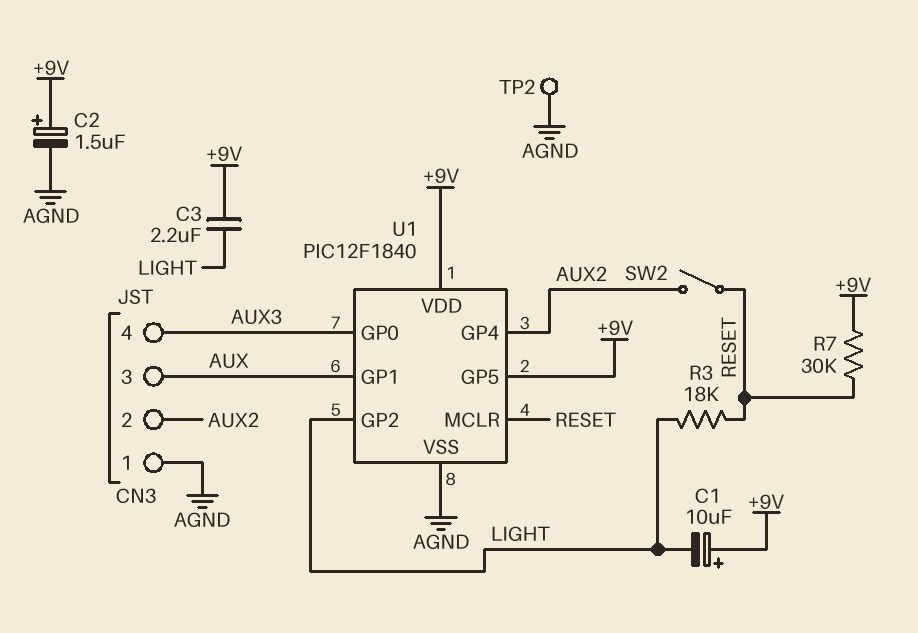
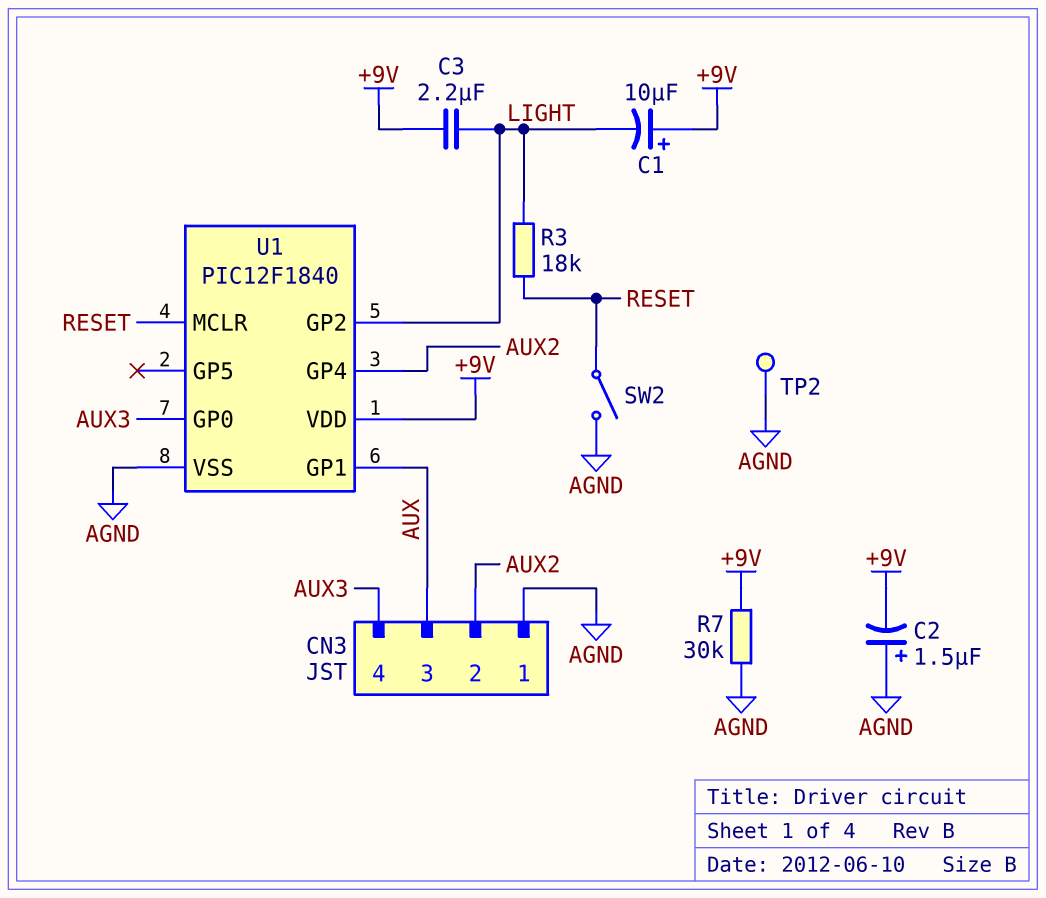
C2: 1.5uF (plus +9V, minus AGND) -> 1.5uF (plus AGND, minus +9V)
R7: 30k (+9V, RESET) -> 30k (+9V, AGND)
SW2: switch (AUX2, RESET) -> switch (AGND, RESET)
U1 pin GP5: +9V -> none

